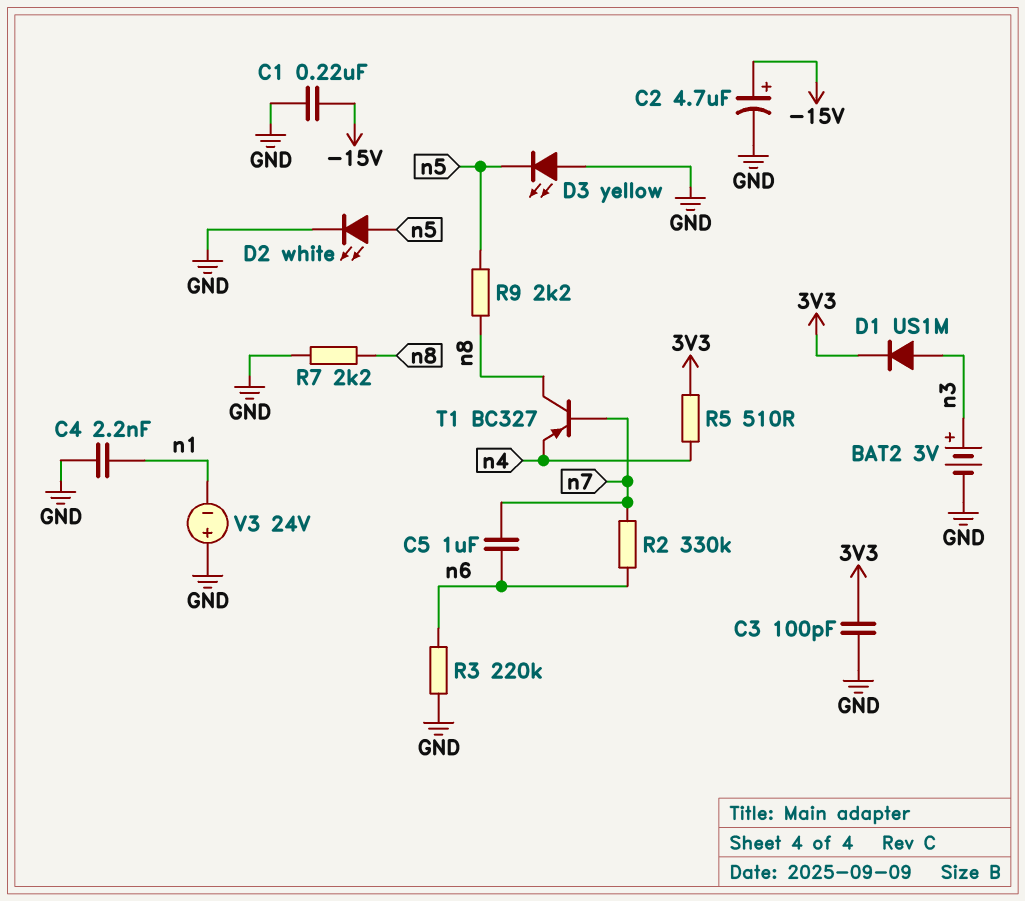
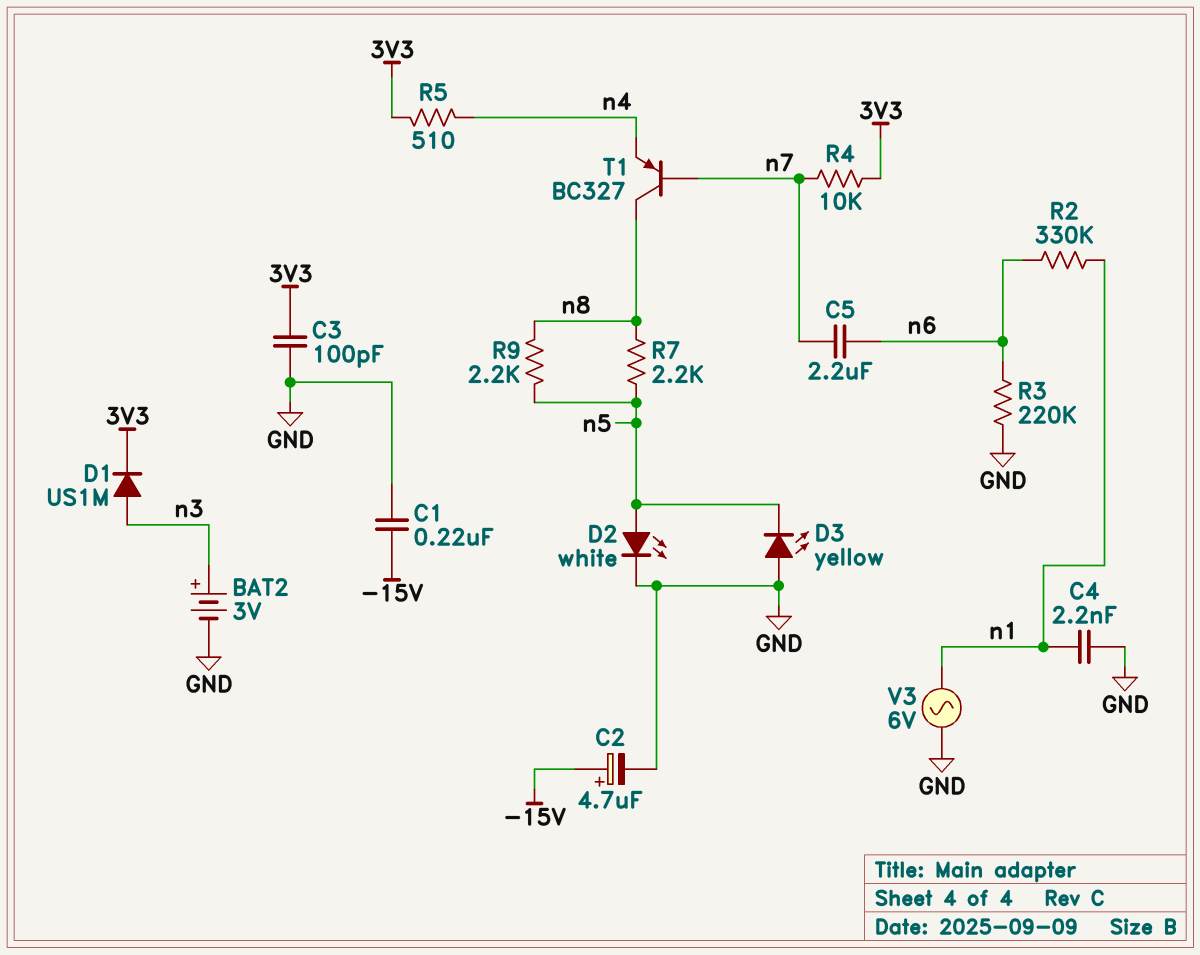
C5: 1uF (n6, n7) -> 2.2uF (n6, n7)
R2: 330k (n6, n7) -> 330k (n1, n6)
R4: none -> 10k (3V3, n7)
R7: 2.2k (GND, n8) -> 2.2k (n5, n8)
V3: 24V (plus GND, minus n1) -> AC 6V (GND, n1)

